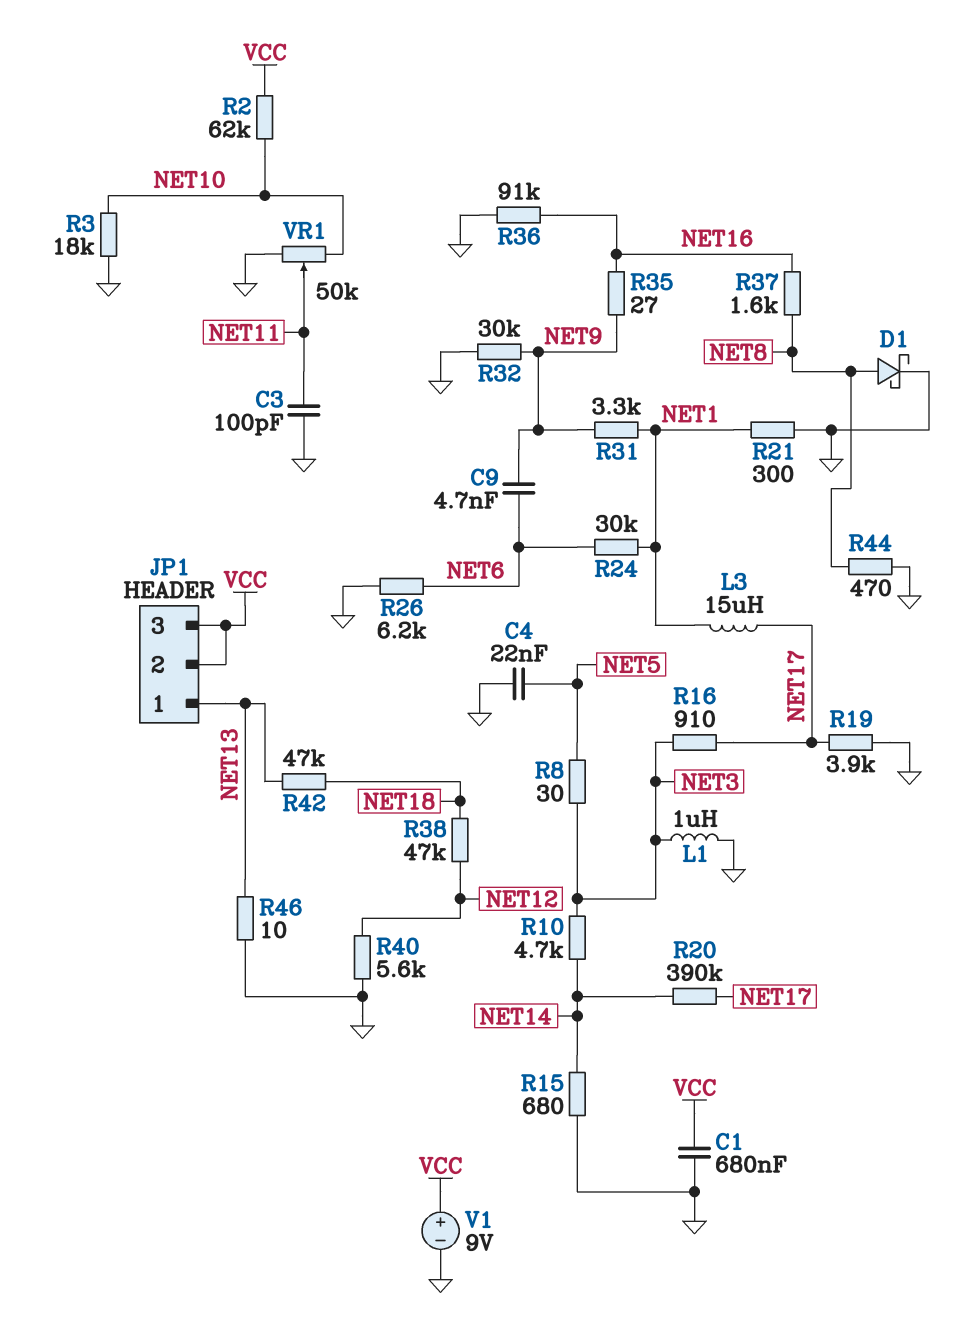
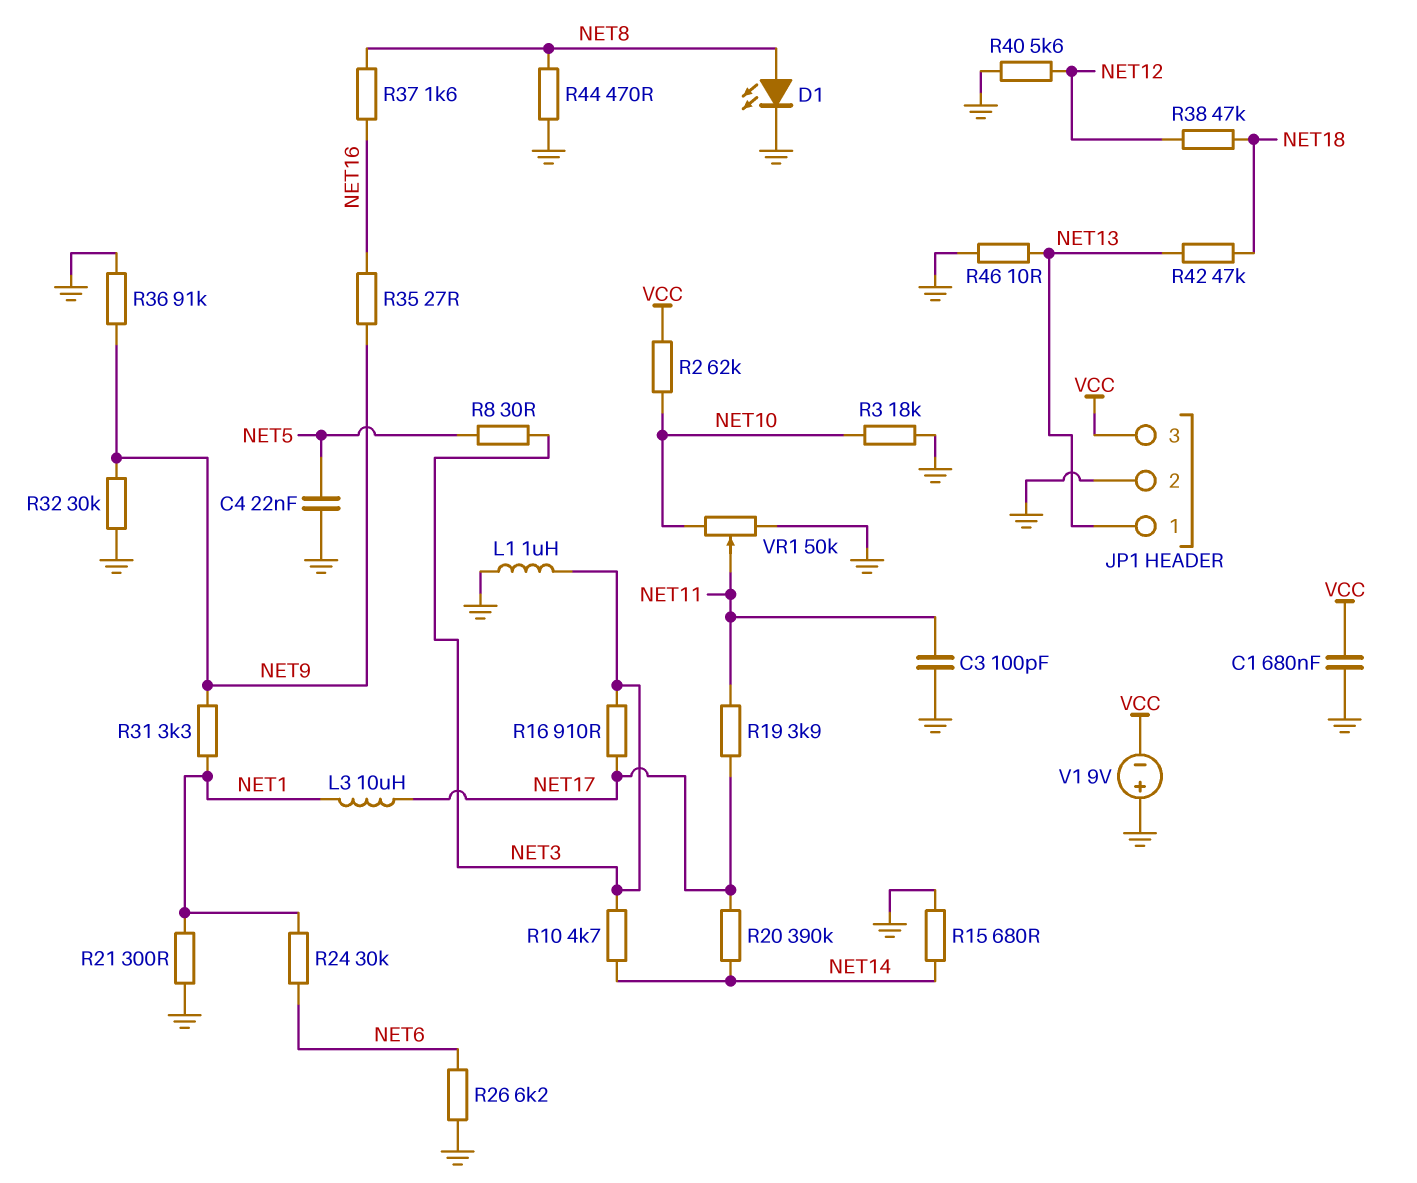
C9: 4.7nF (NET6, NET9) -> none
D1: schottky (A NET8, K GND) -> LED (A NET8, K GND)
JP1 pin 2: VCC -> GND
L3: 15uH (NET1, NET17) -> 10uH (NET1, NET17)
R19: 3.9k (GND, NET17) -> 3.9k (NET11, NET17)
R36: 91k (GND, NET16) -> 91k (GND, NET9)
V1: 9V (plus VCC, minus GND) -> 9V (plus GND, minus VCC)

